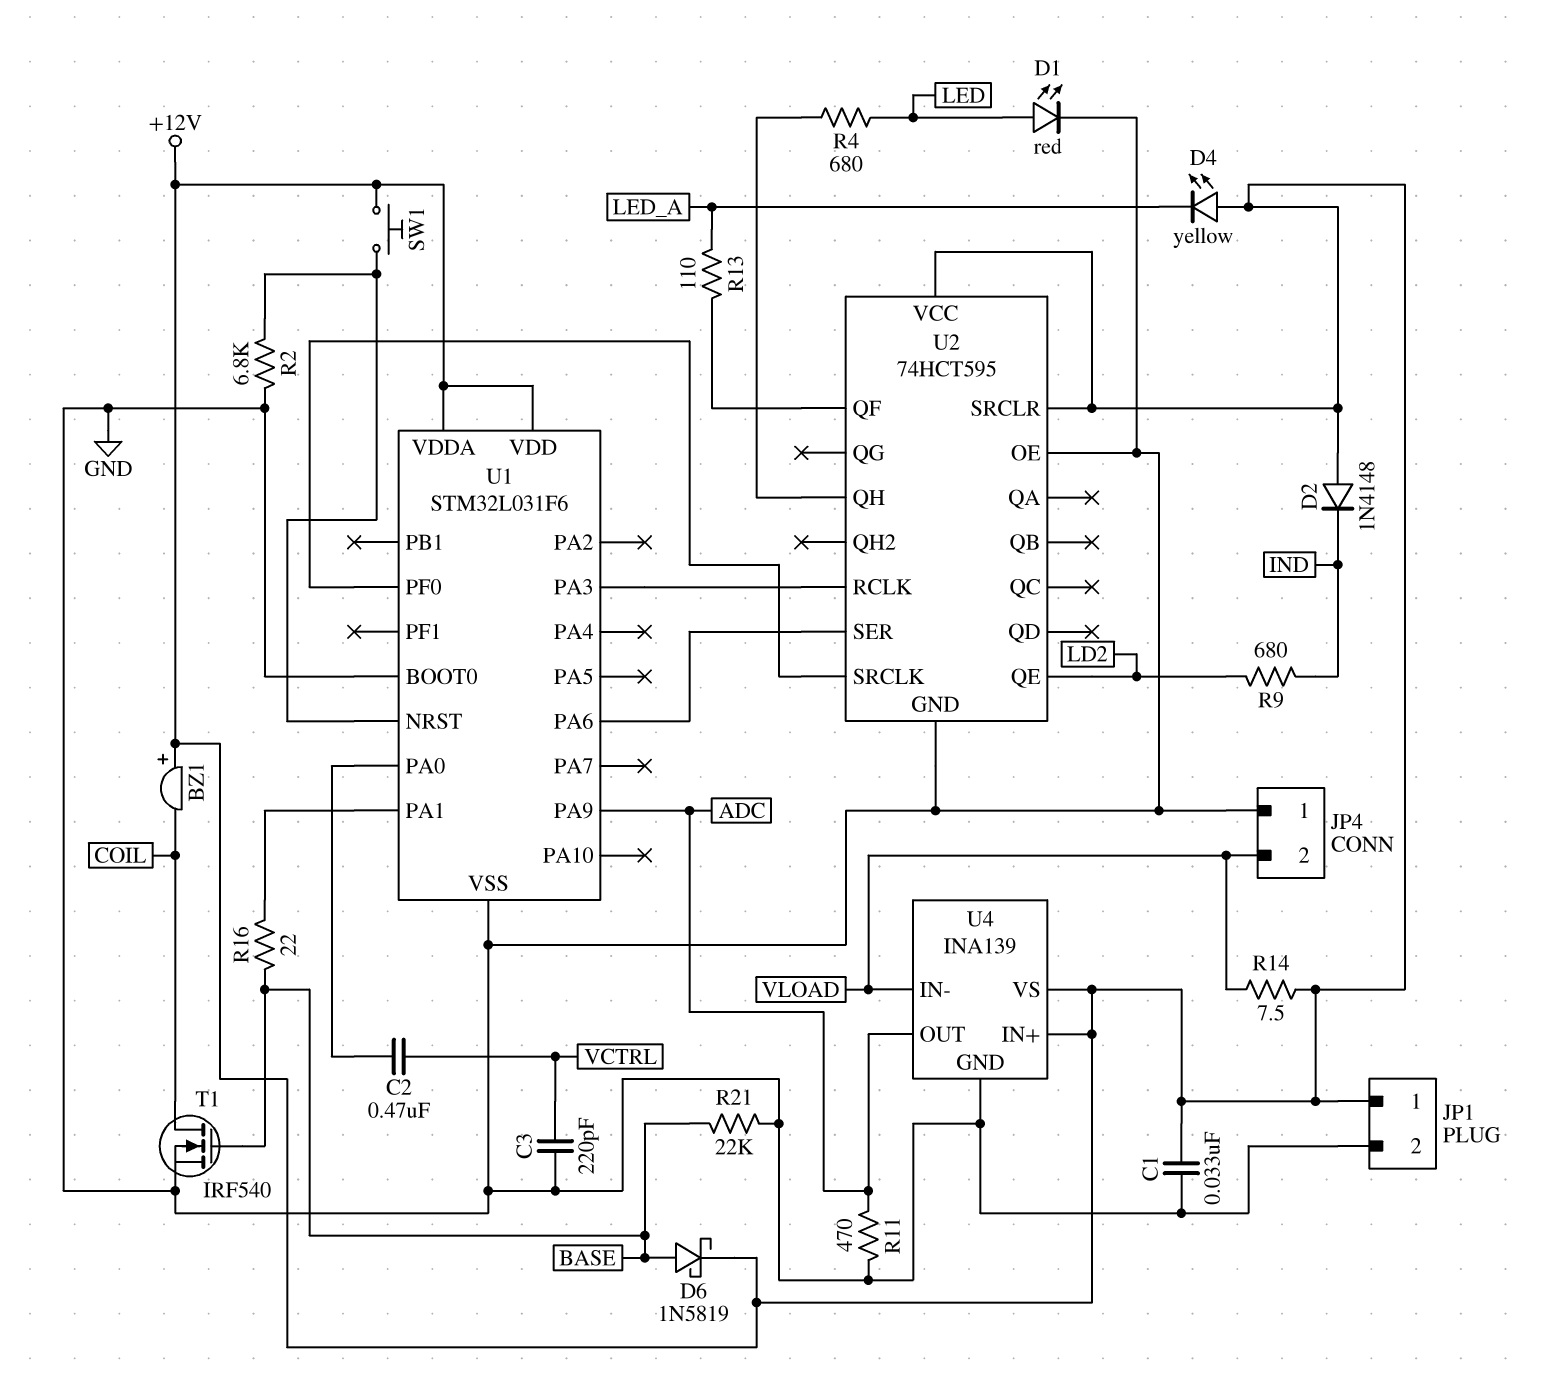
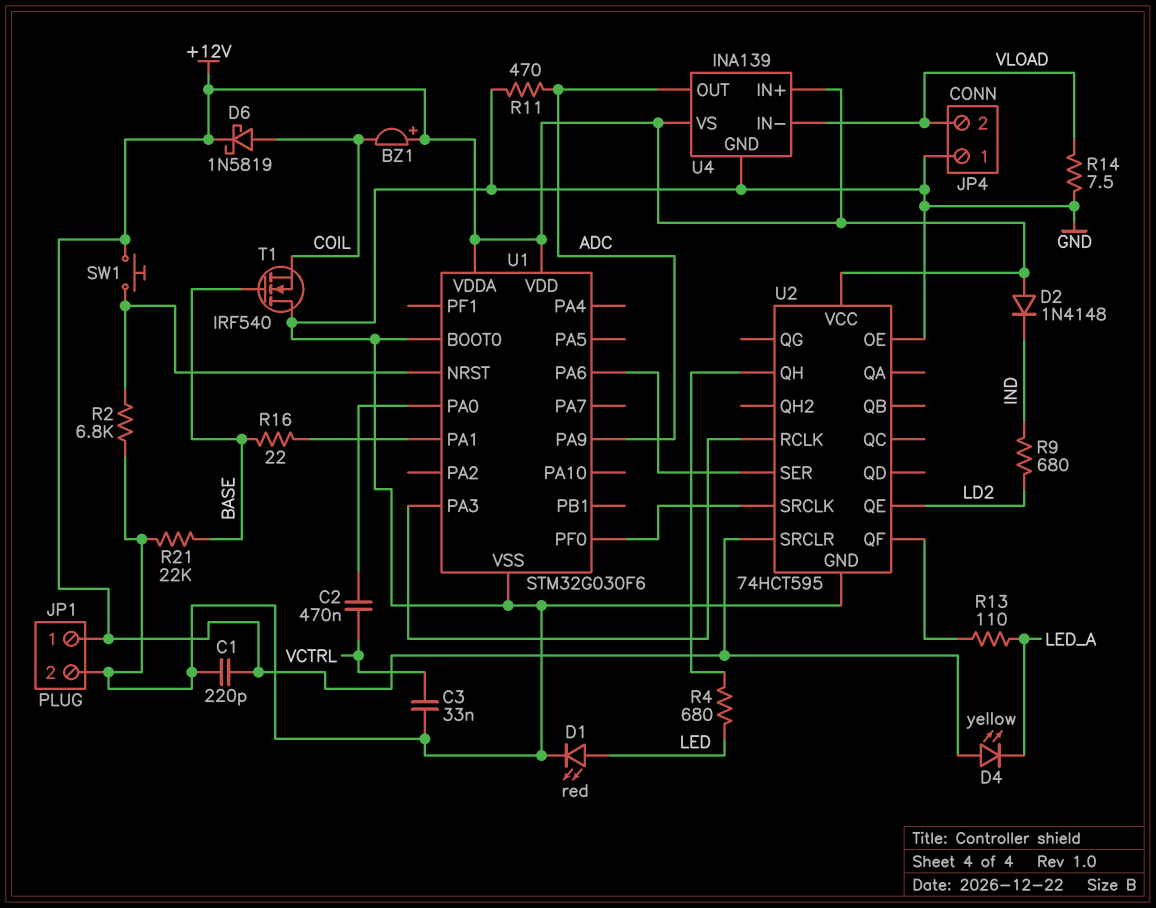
C1: 33nF (+12V, GND) -> 220pF (+12V, GND)
C3: 220pF (GND, VCTRL) -> 33nF (GND, VCTRL)
D6: schottky 1N5819 (A BASE, K +12V) -> schottky 1N5819 (A COIL, K +12V)
R14: 7.5 (+12V, VLOAD) -> 7.5 (GND, VLOAD)
T1: NMOS IRF540 (G BASE, D COIL, S GND) -> NMOS IRF540 (G BASE, D GND, S COIL)
U1: STM32L031F6 -> STM32G030F6

